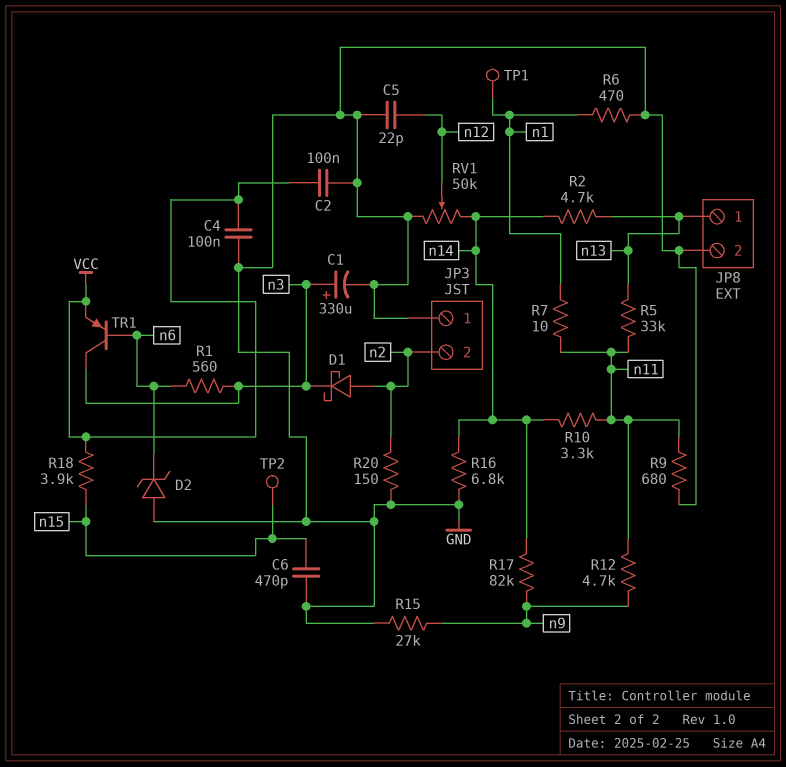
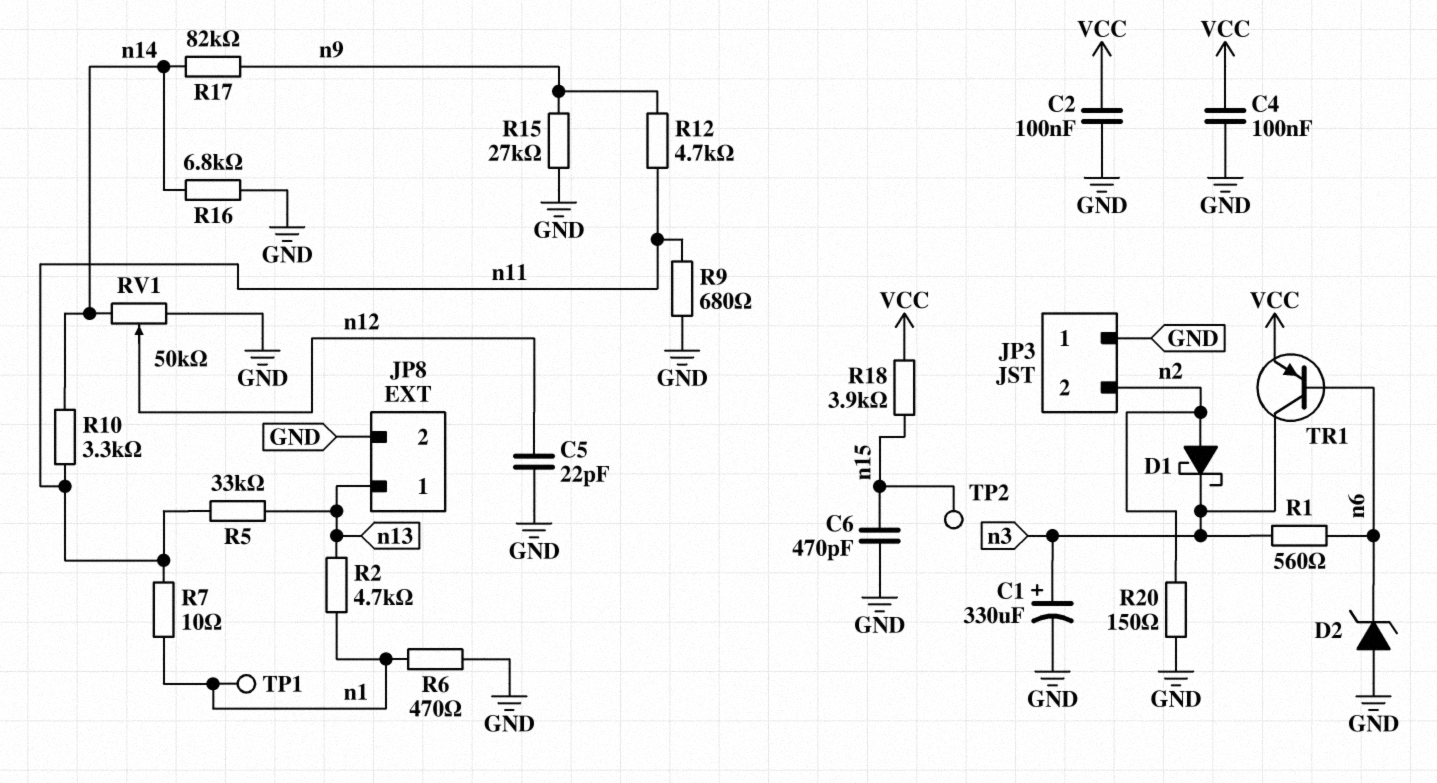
R2: 4.7k (n13, n14) -> 4.7k (n1, n13)

